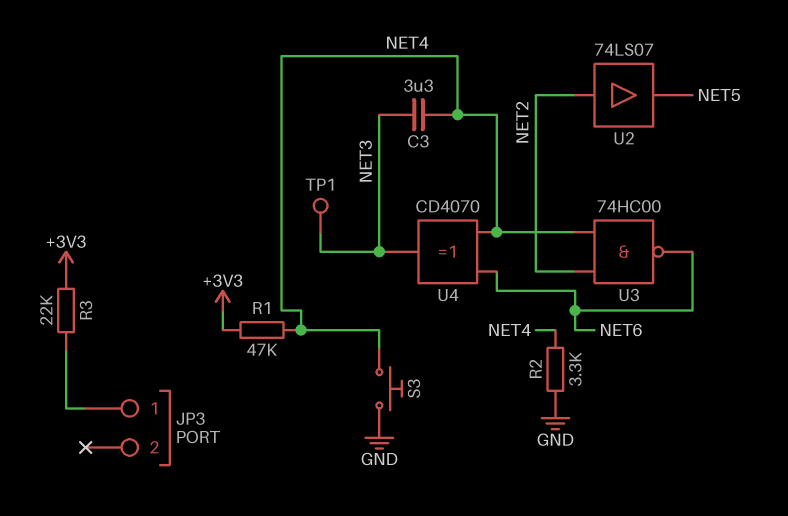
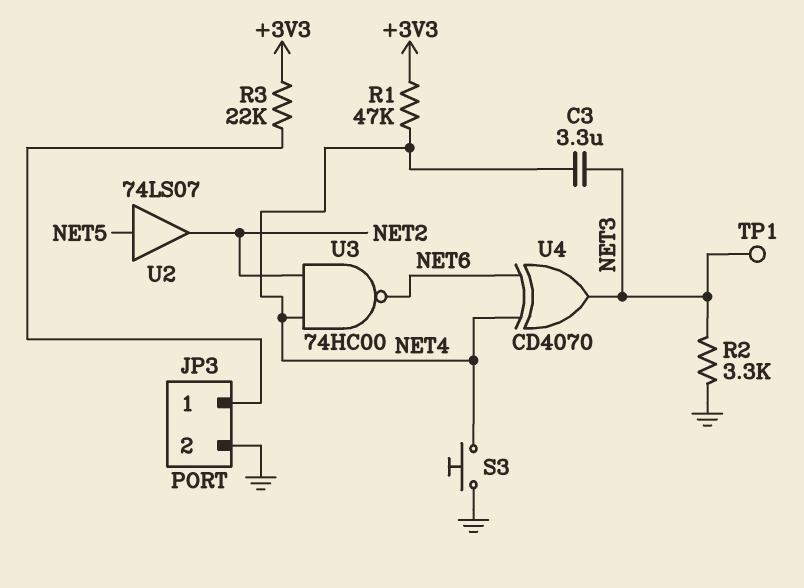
JP3 pin 2: none -> GND
R2: 3.3k (GND, NET4) -> 3.3k (GND, NET3)
U2: buffer 74LS07 (in NET2, out NET5) -> buffer 74LS07 (in NET5, out NET2)

